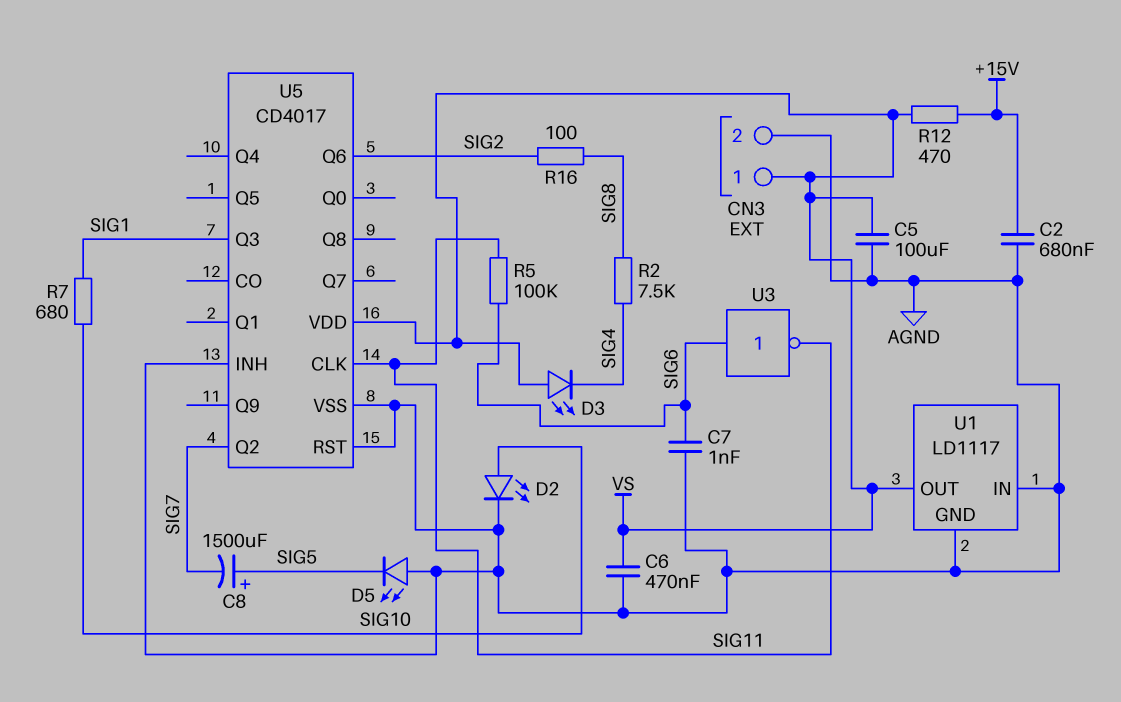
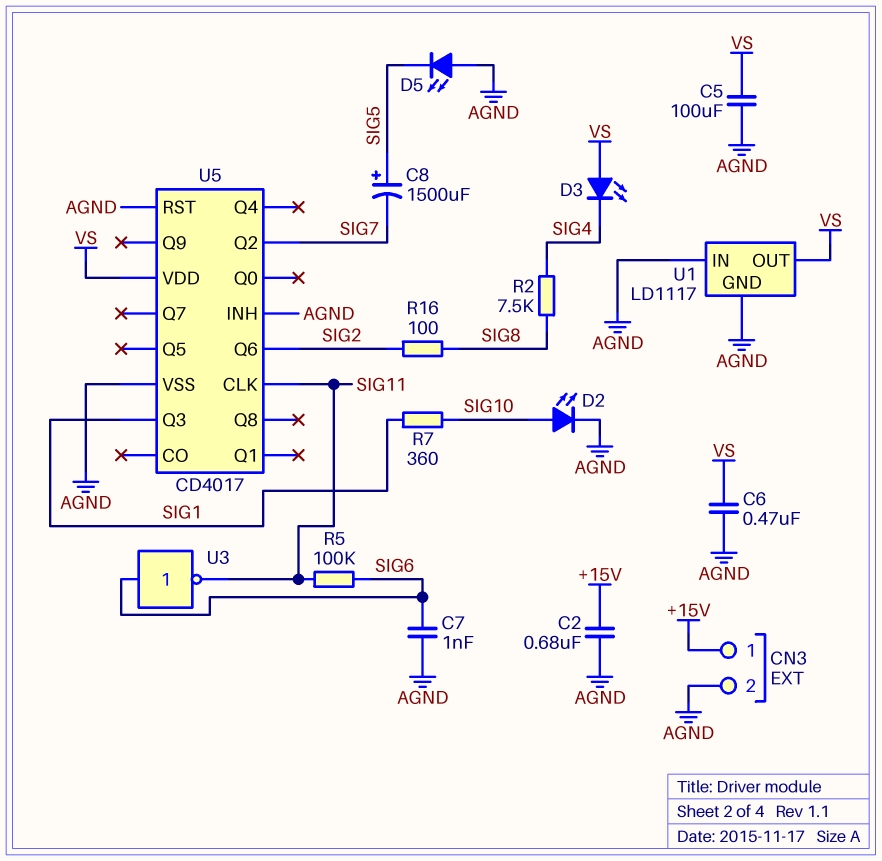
CN3 pin 1: VS -> +15V
R7: 680 (SIG1, SIG10) -> 360 (SIG1, SIG10)
R12: 470 (+15V, VS) -> none

